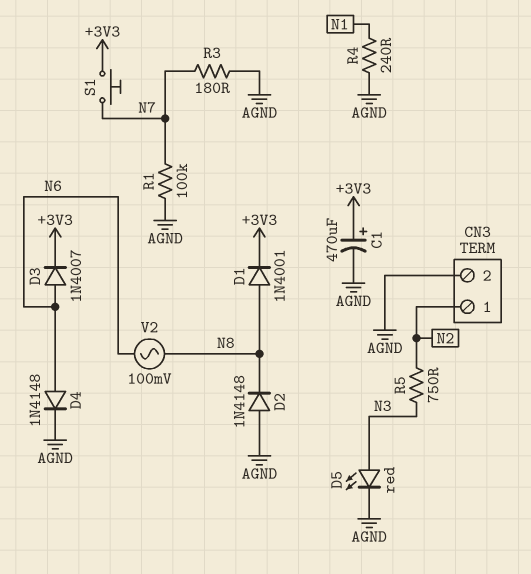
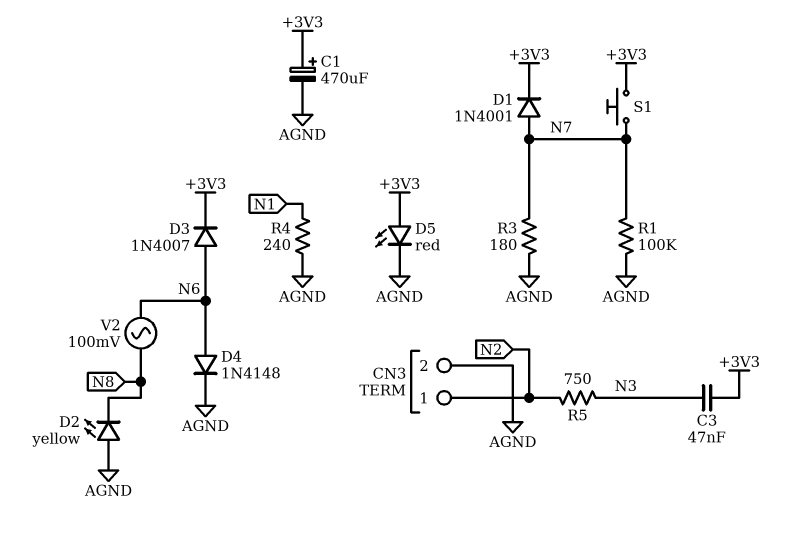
C3: none -> 47nF (+3V3, N3)
D1: diode 1N4001 (A N8, K +3V3) -> diode 1N4001 (A N7, K +3V3)
D2: diode 1N4148 (A AGND, K N8) -> LED yellow (A AGND, K N8)
D5: LED red (A N3, K AGND) -> LED red (A +3V3, K AGND)

